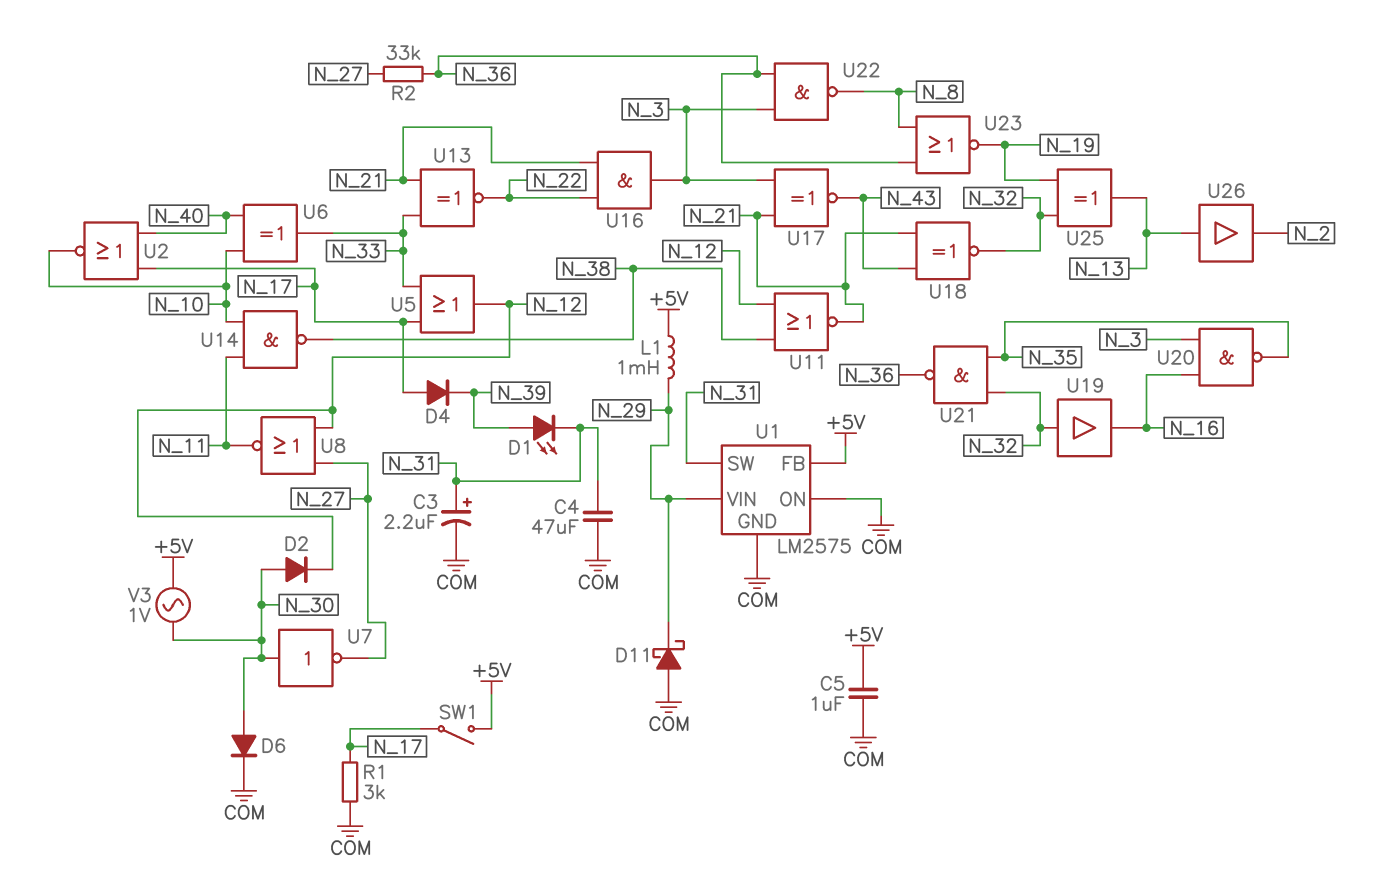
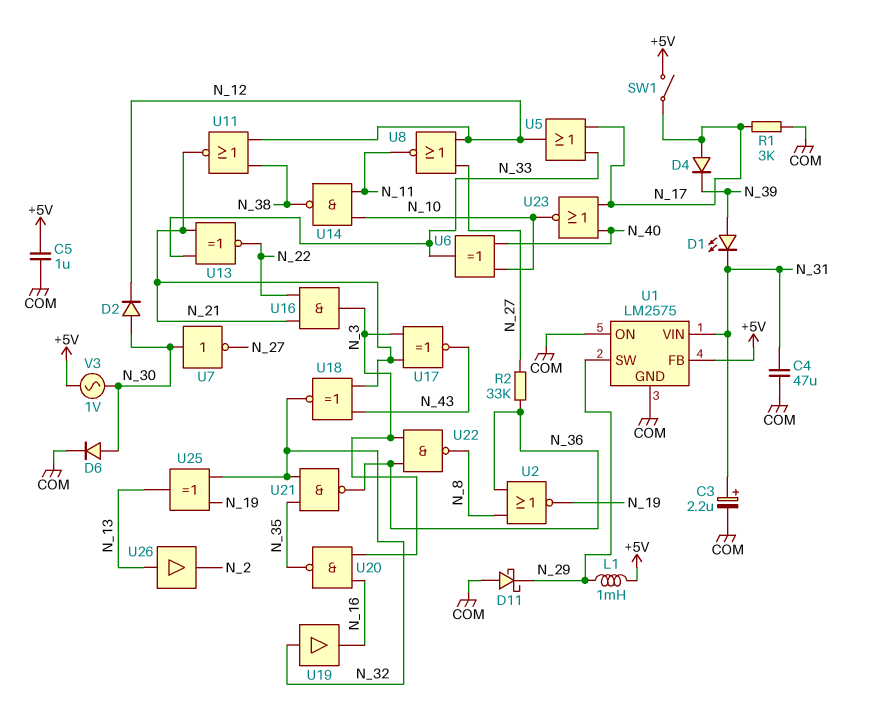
U1 pin SW: N_31 -> N_29
U1 pin VIN: N_29 -> N_31
U2: NOR (in N_17, in N_40, out N_10) -> NOR (in N_8, in N_36, out N_19)
U23: NOR (in N_8, in N_36, out N_19) -> NOR (in N_17, in N_40, out N_10)

